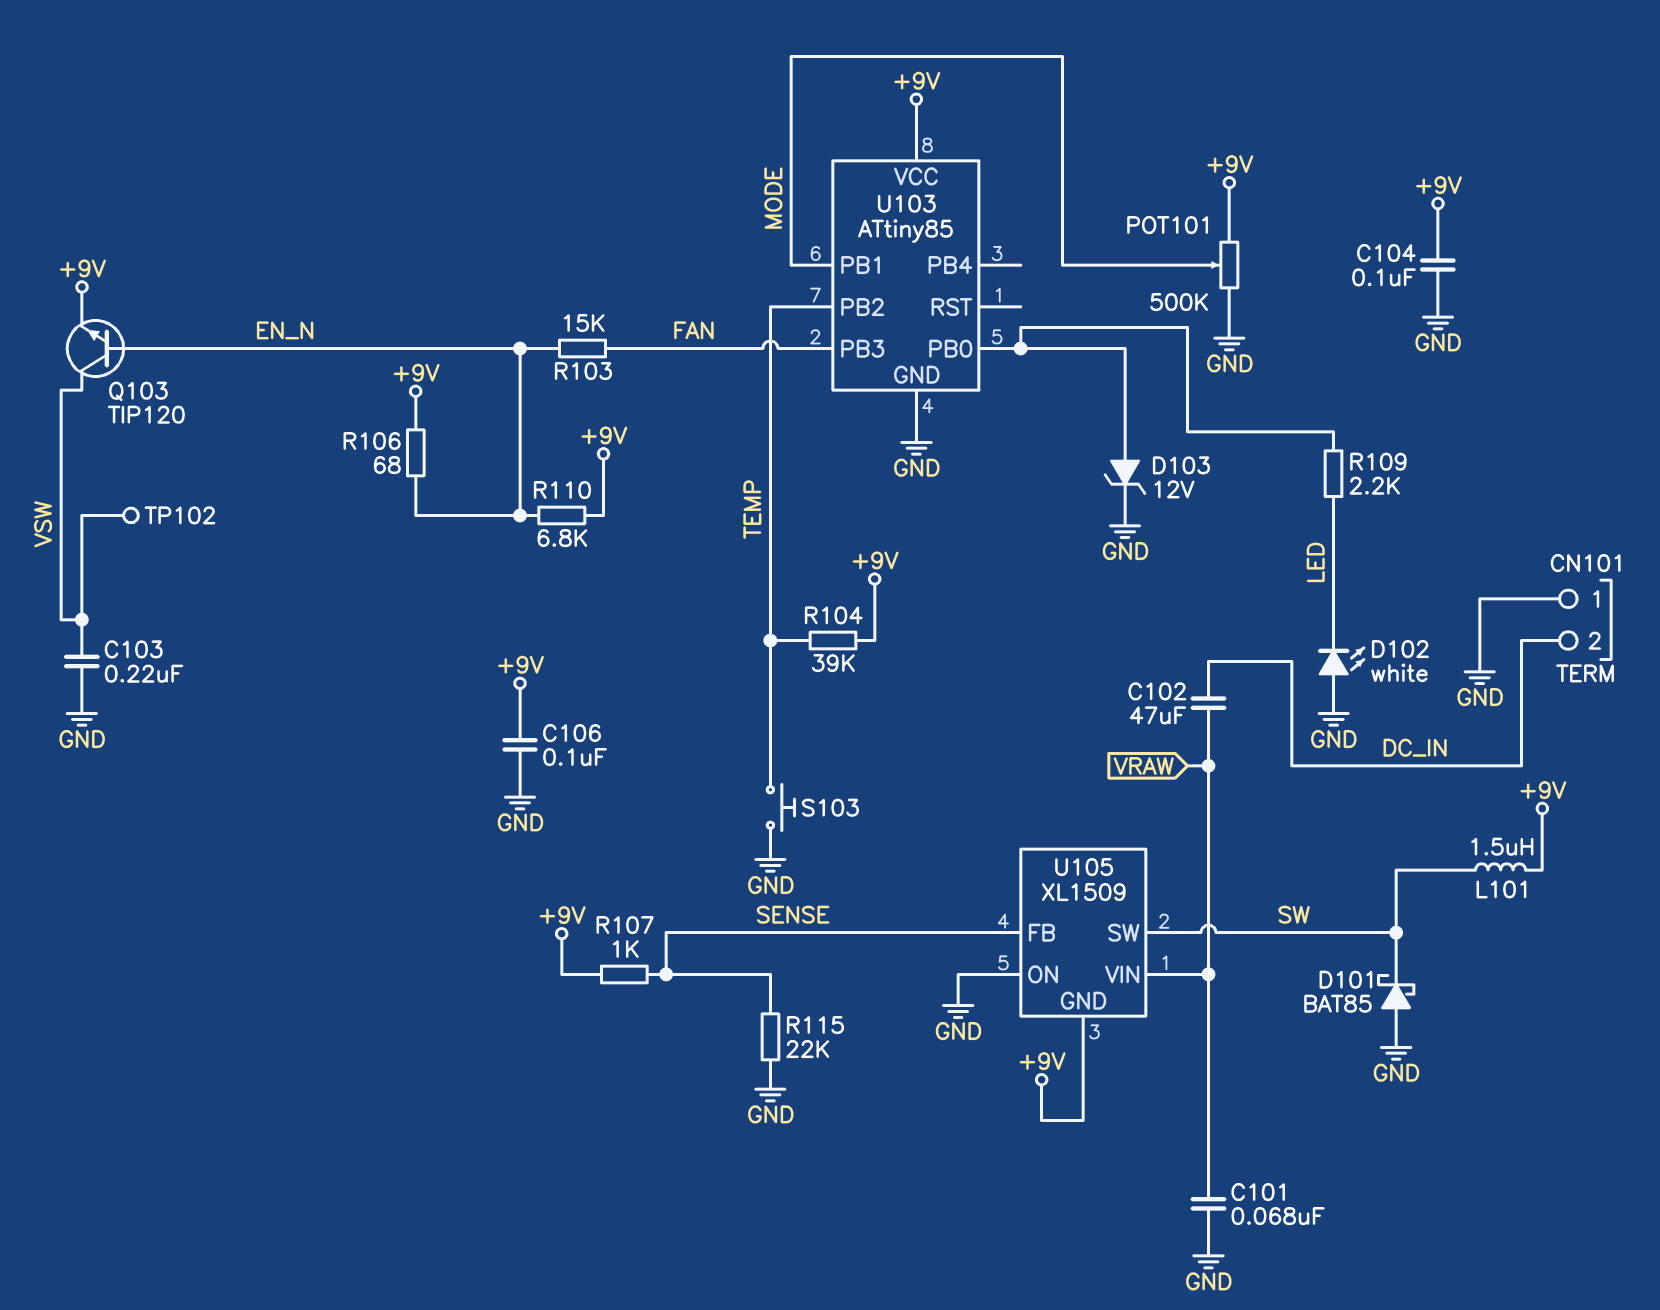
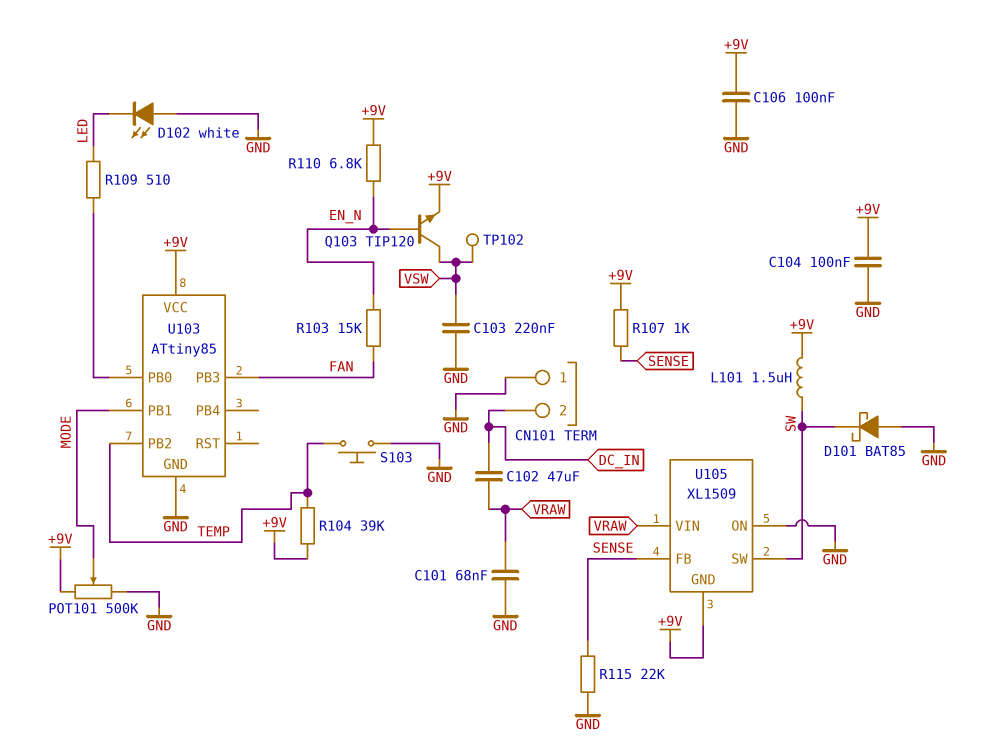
D103: zener 12V (A U103/PB0, K GND) -> none
R106: 68 (+9V, EN_N) -> none
R109: 2.2k (LED, U103/PB0) -> 510 (LED, U103/PB0)

